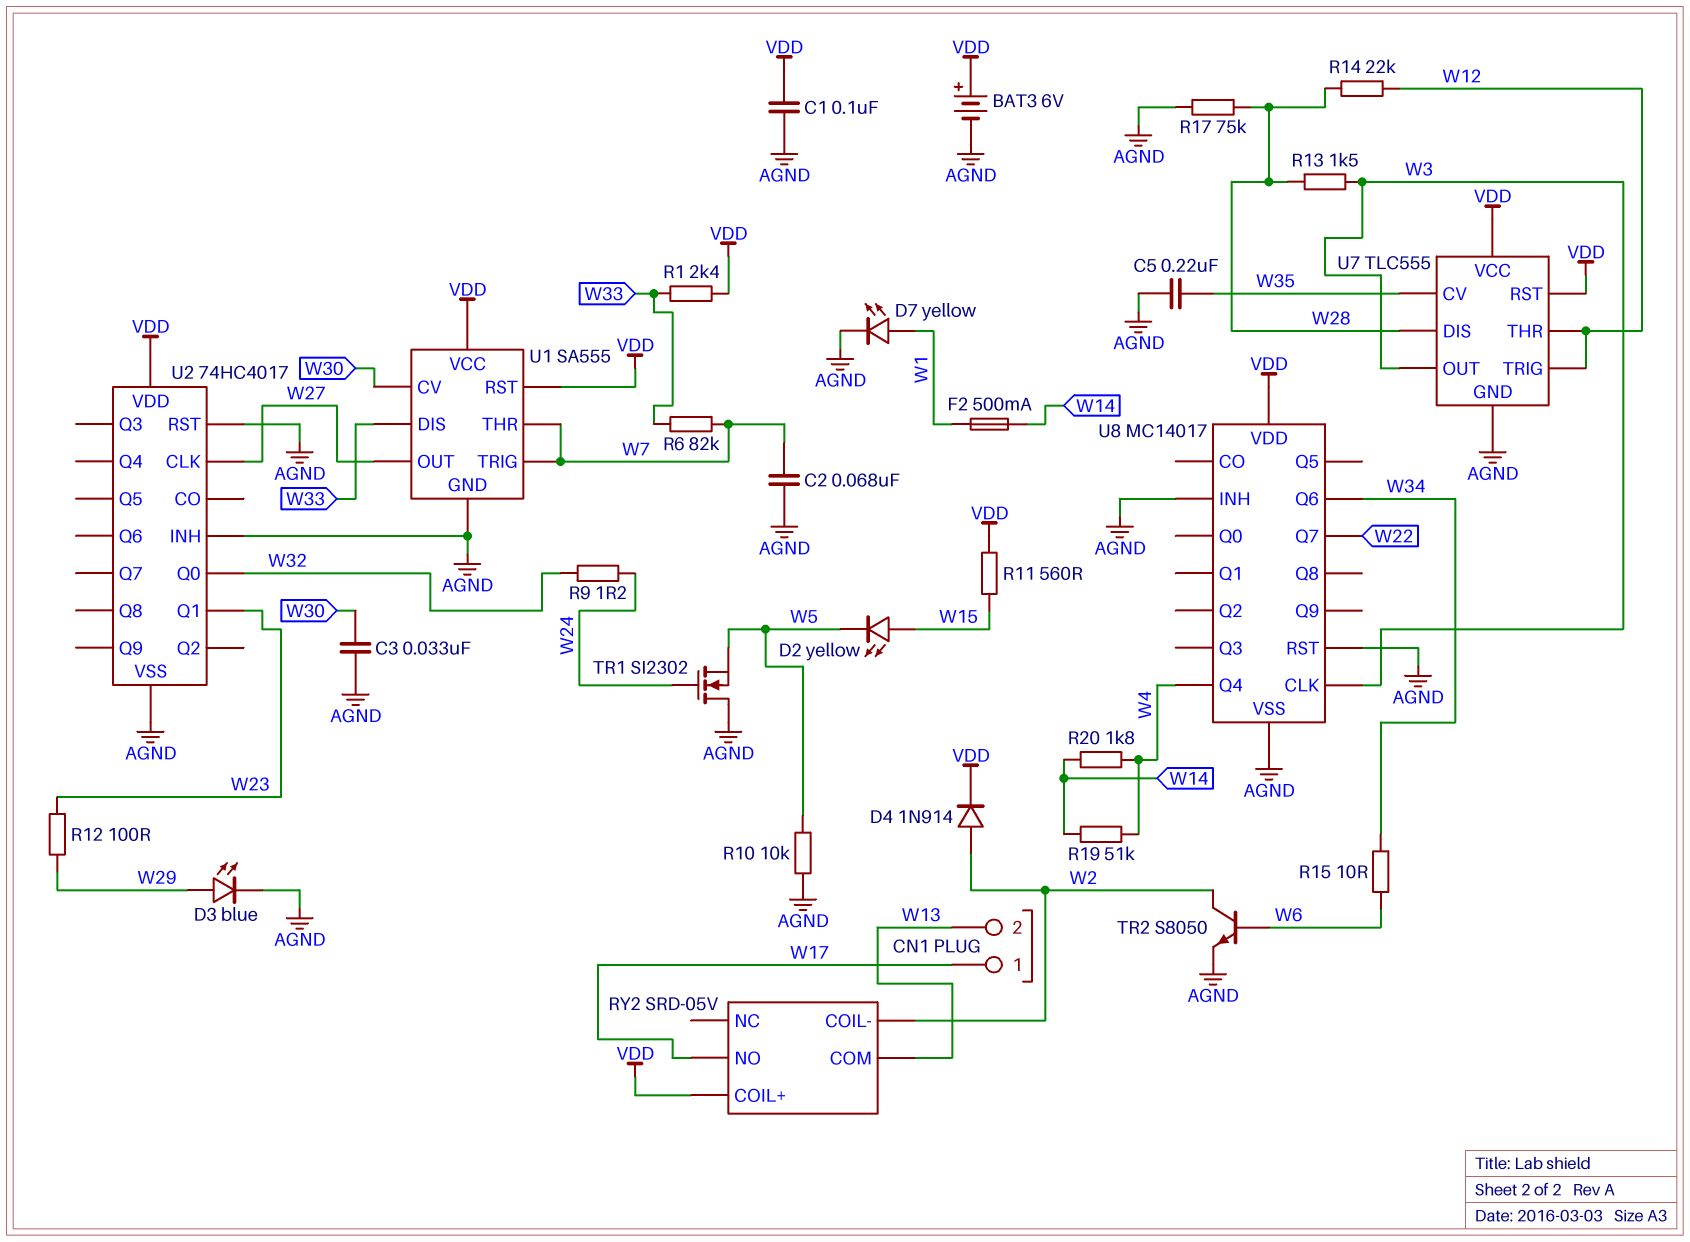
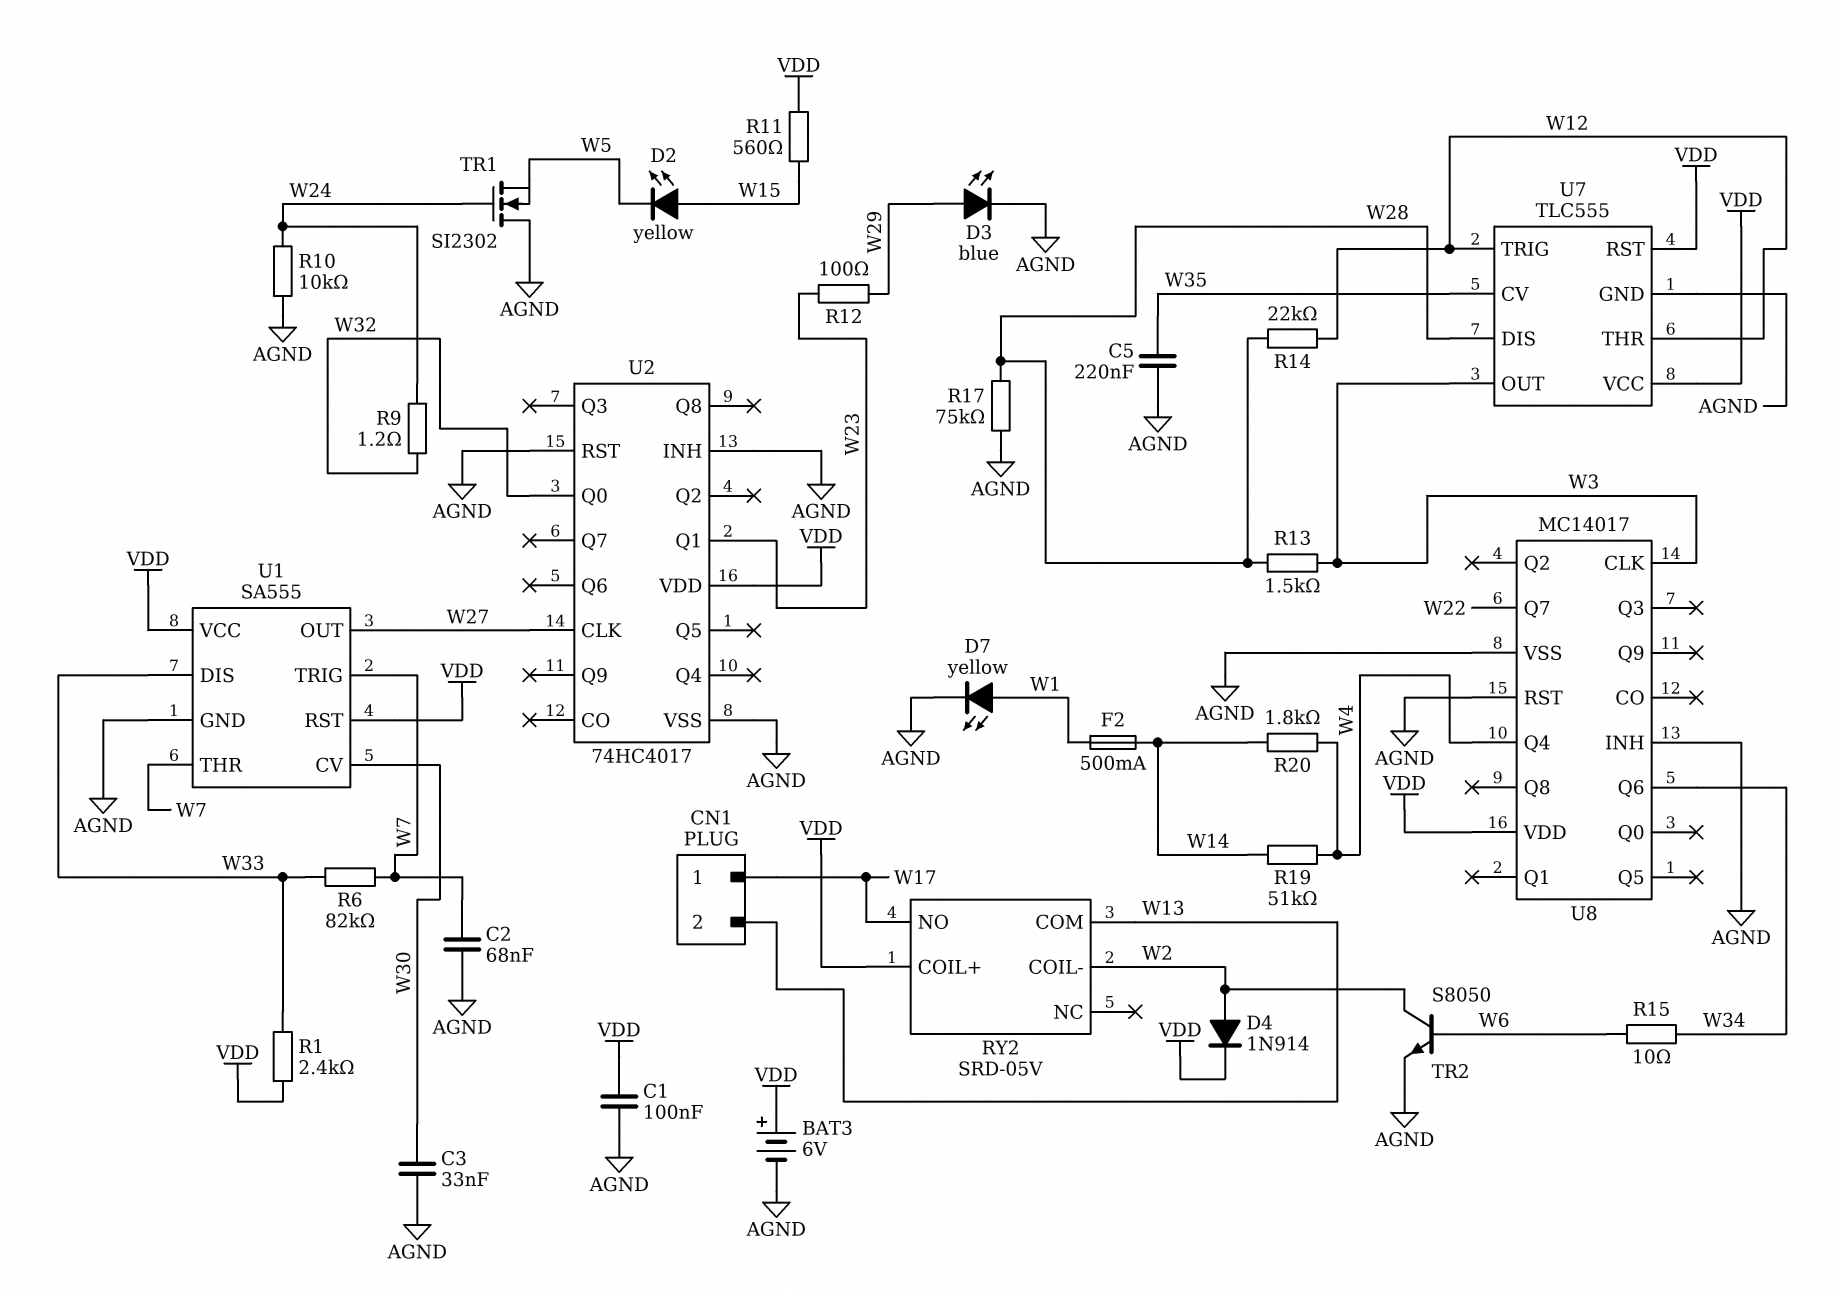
R10: 10k (AGND, W5) -> 10k (AGND, W24)

